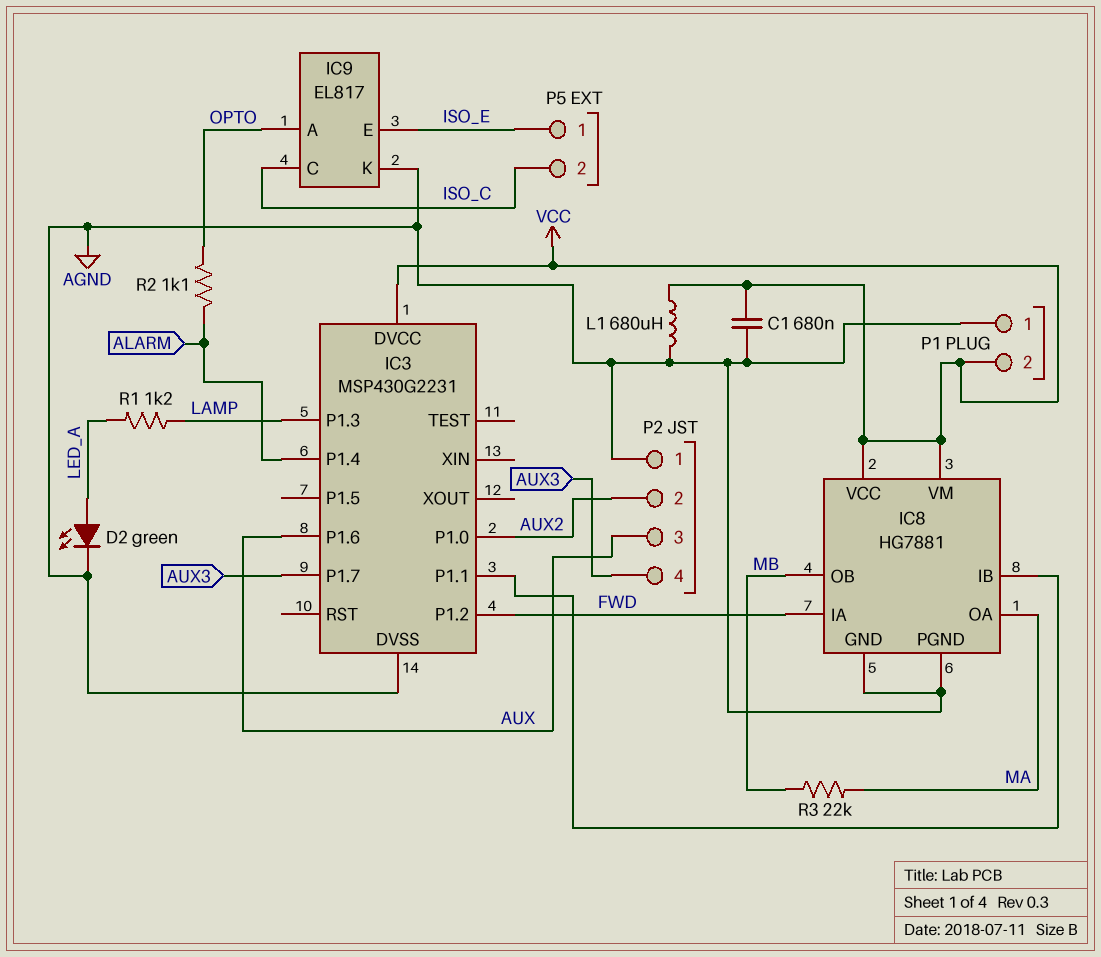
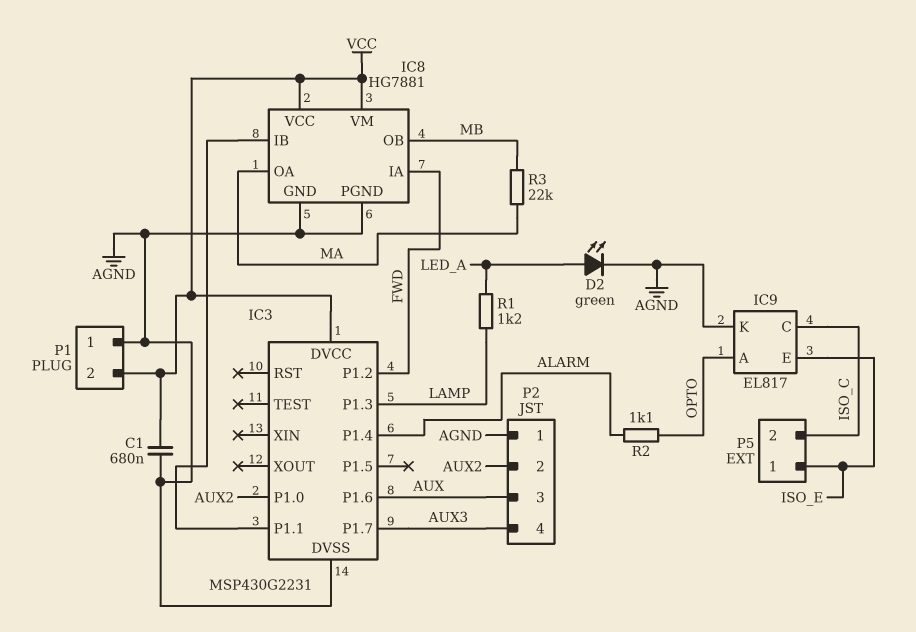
L1: 680uH (AGND, VCC) -> none

